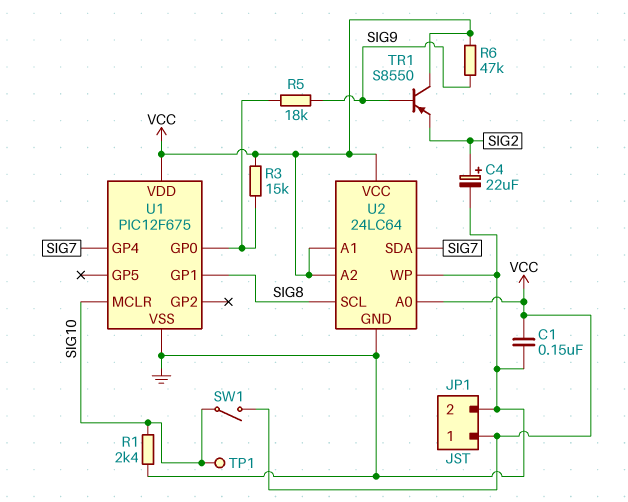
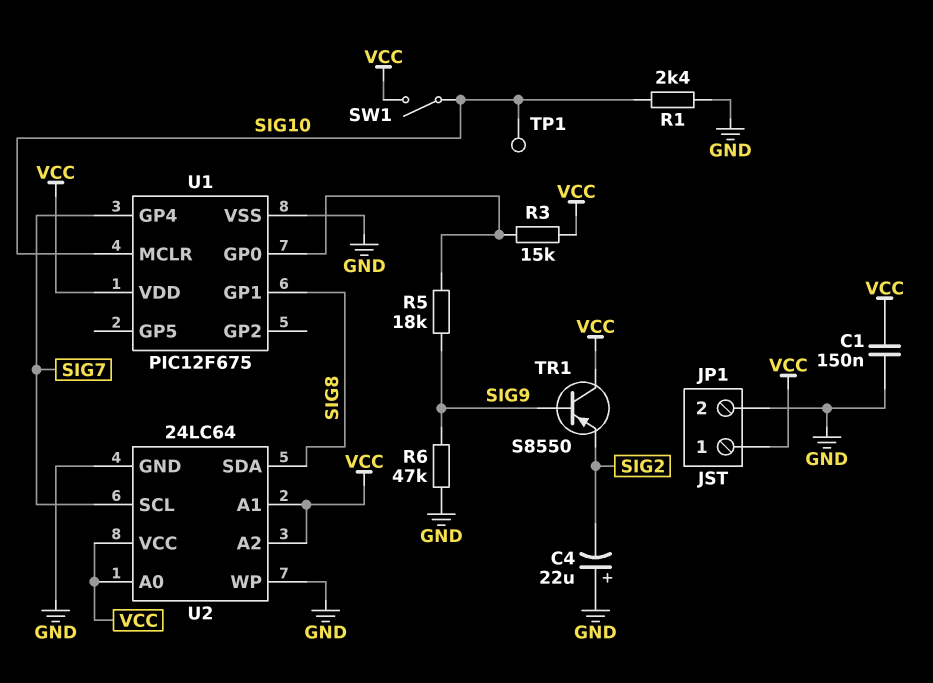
C4: 22uF (plus SIG2, minus GND) -> 22uF (plus GND, minus SIG2)
R6: 47k (SIG9, VCC) -> 47k (GND, SIG9)
U2 pin SCL: SIG8 -> SIG7
U2 pin SDA: SIG7 -> SIG8

